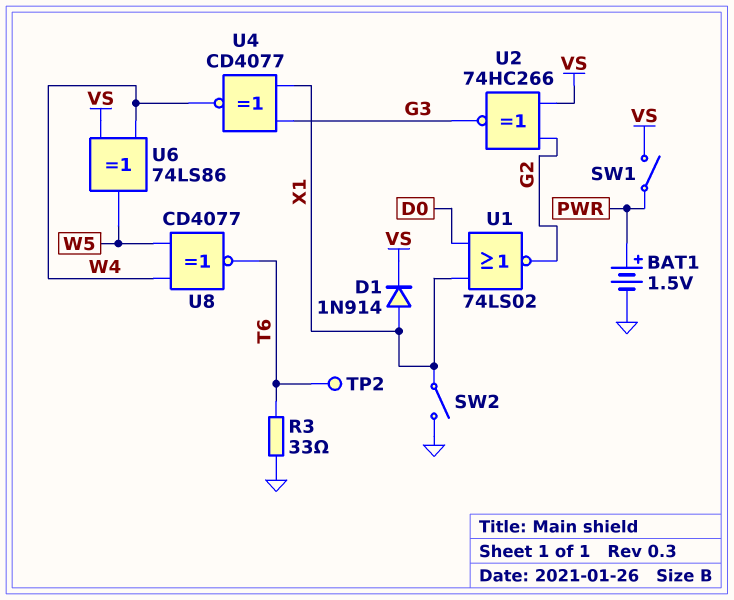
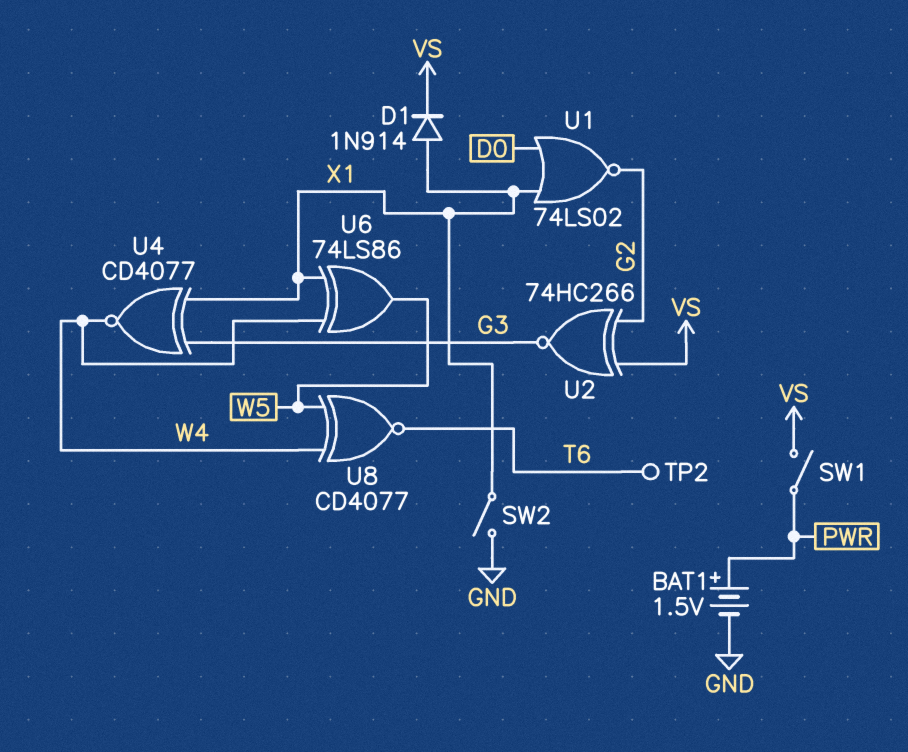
R3: 33 (GND, T6) -> none
U6: XOR 74LS86 (in VS, in W4, out W5) -> XOR 74LS86 (in W4, in X1, out W5)

